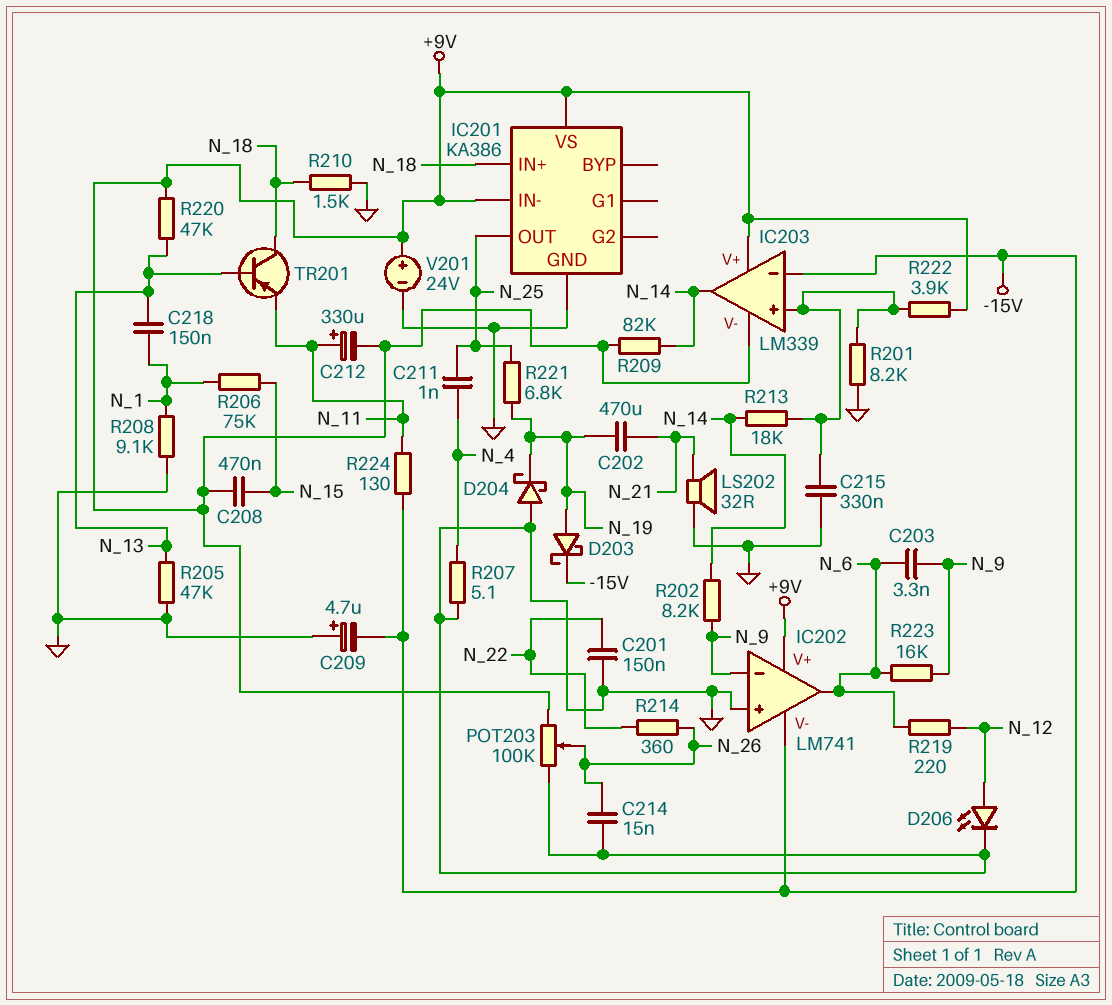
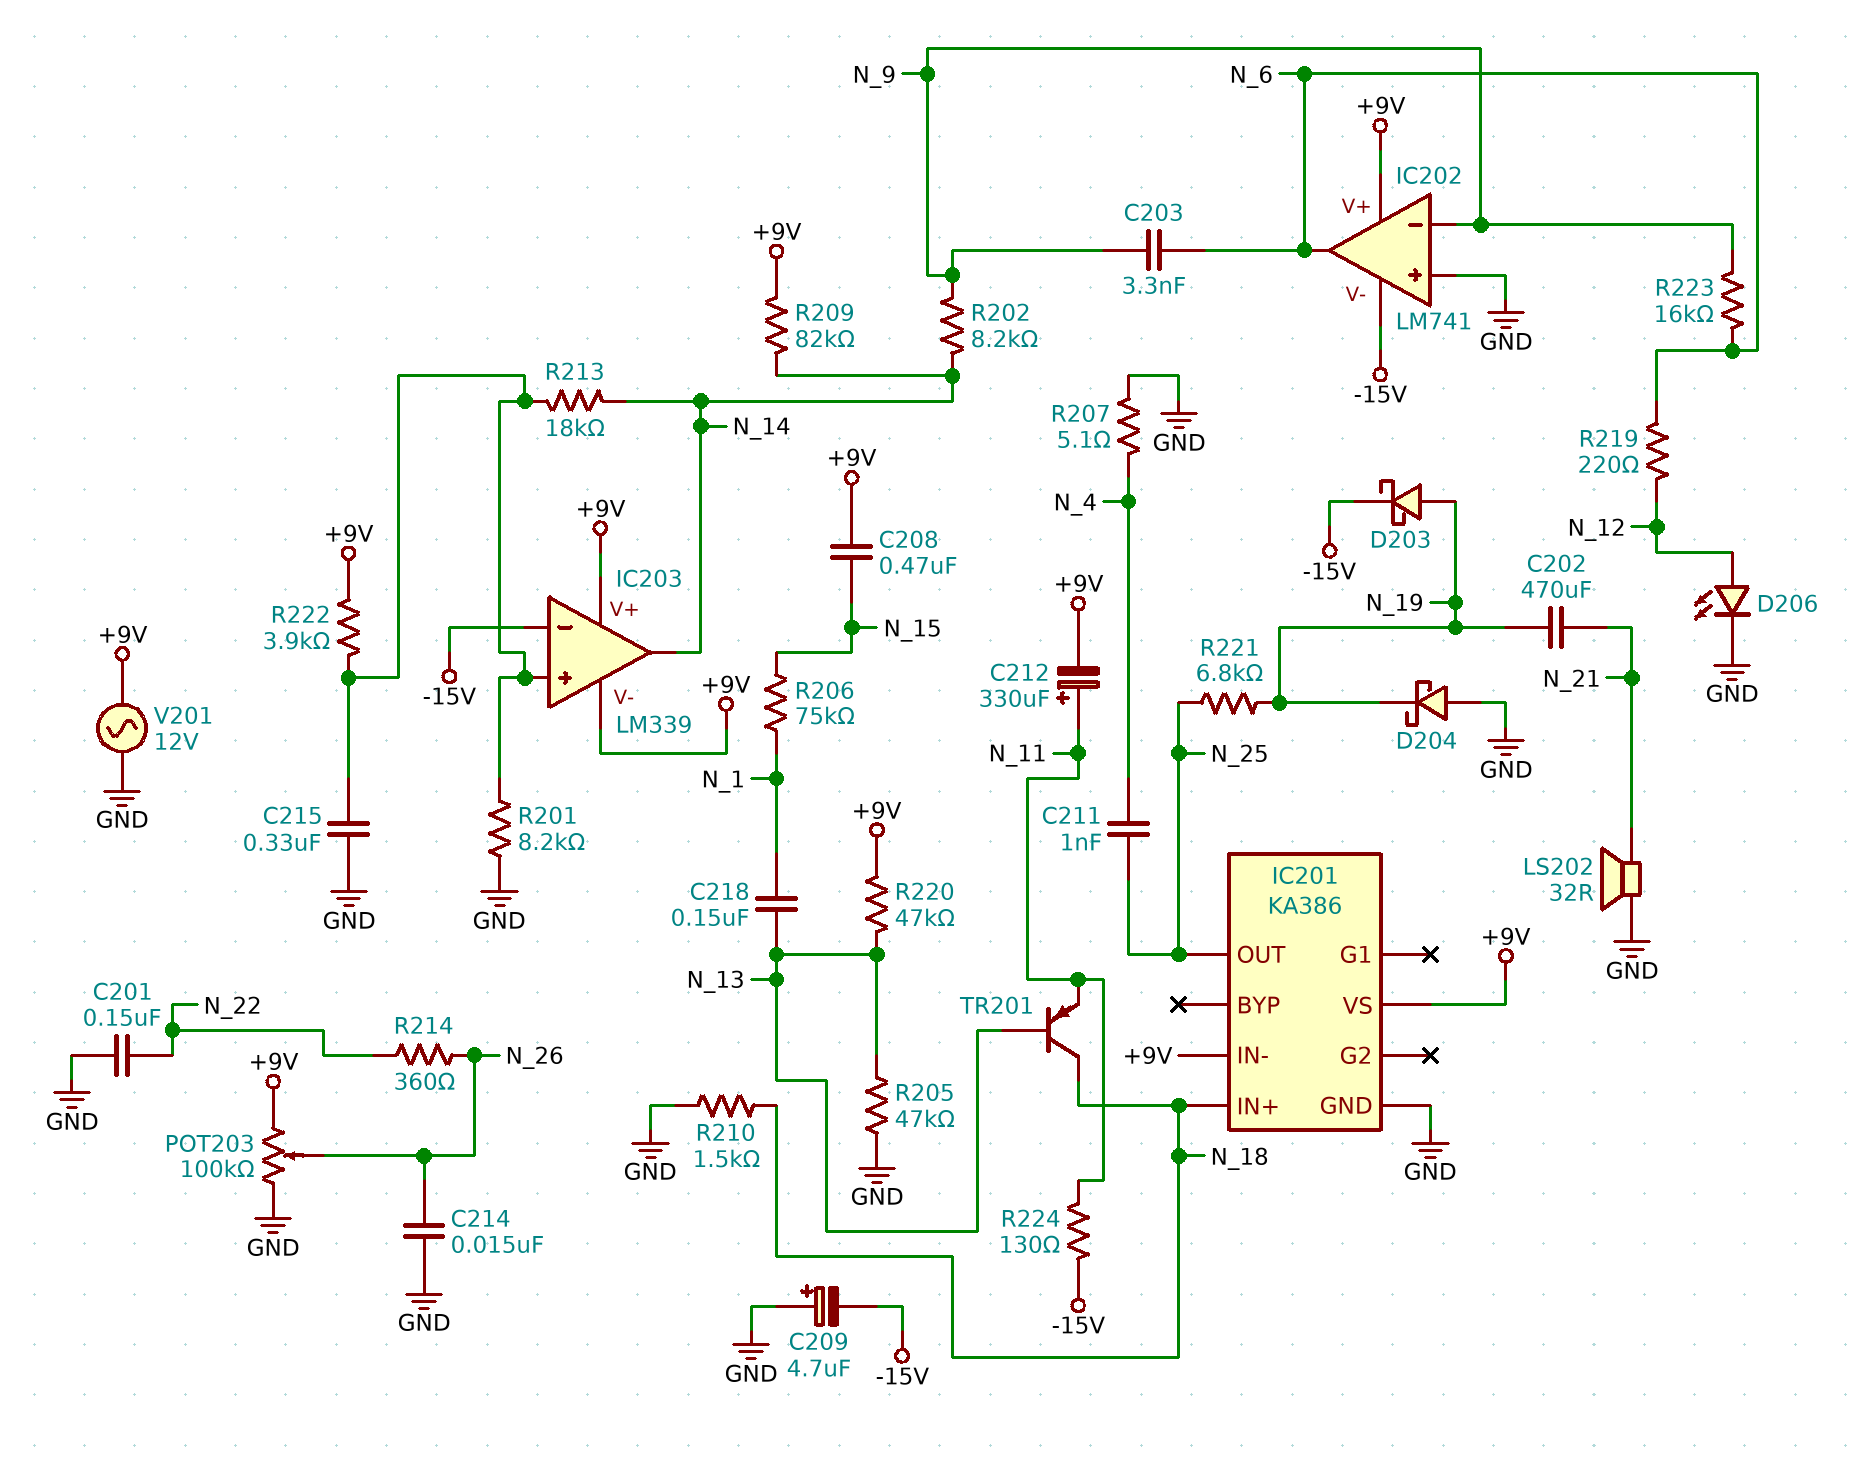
R208: 9.1k (GND, N_1) -> none
V201: 24V (plus +9V, minus GND) -> AC 12V (+9V, GND)

